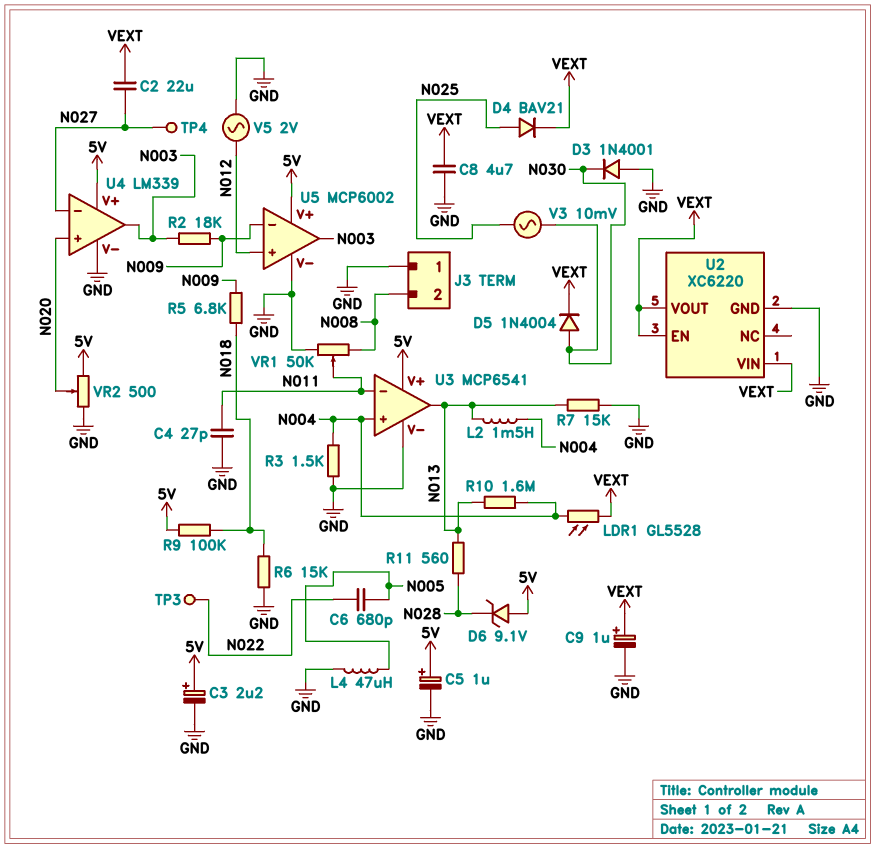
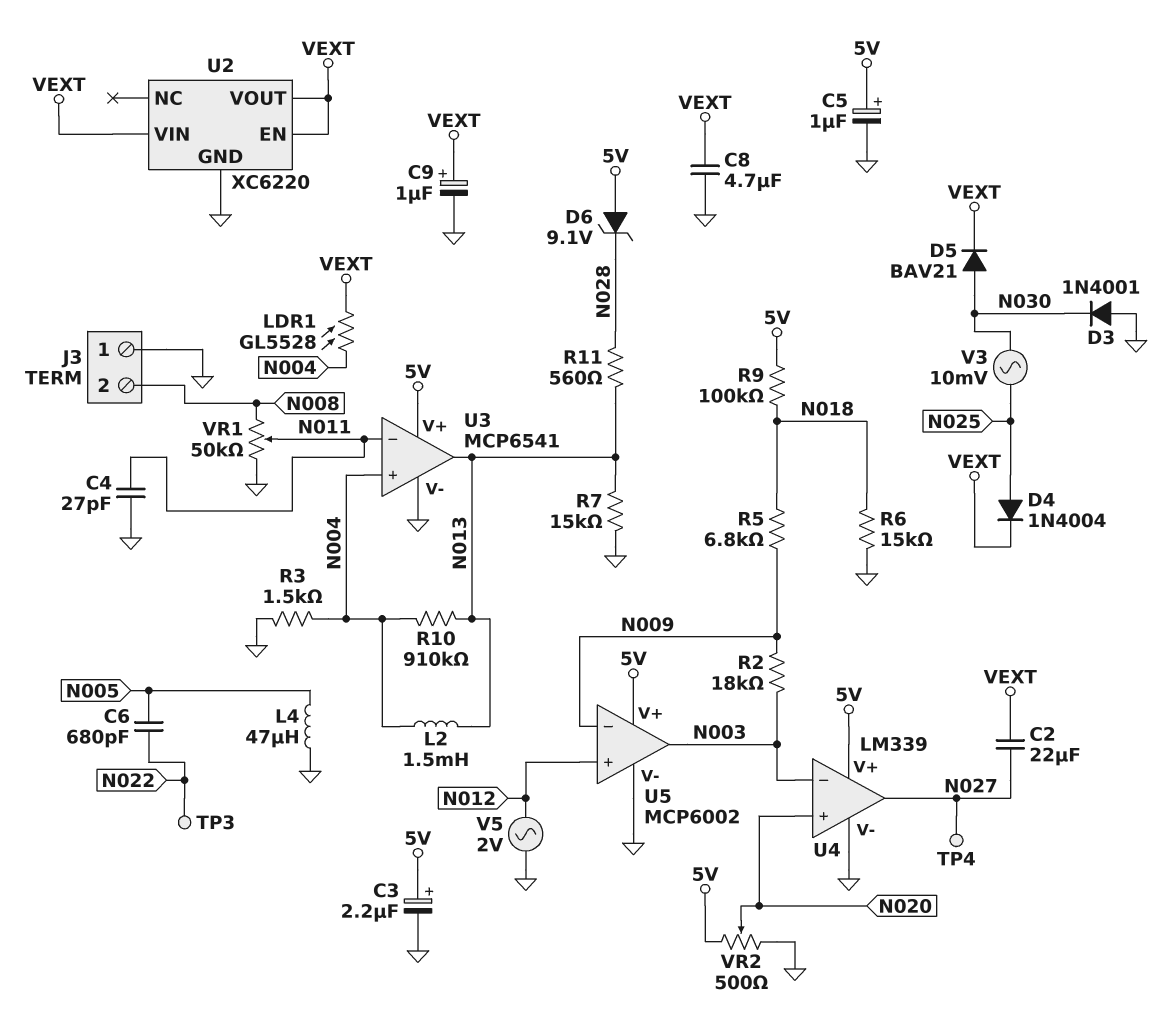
D4: diode BAV21 (A N025, K VEXT) -> diode 1N4004 (A N025, K VEXT)
D5: diode 1N4004 (A N030, K VEXT) -> diode BAV21 (A N030, K VEXT)
R10: 1.6M (N004, N013) -> 910k (N004, N013)
U4 pin in-: N027 -> N003
U4 pin out: N003 -> N027

